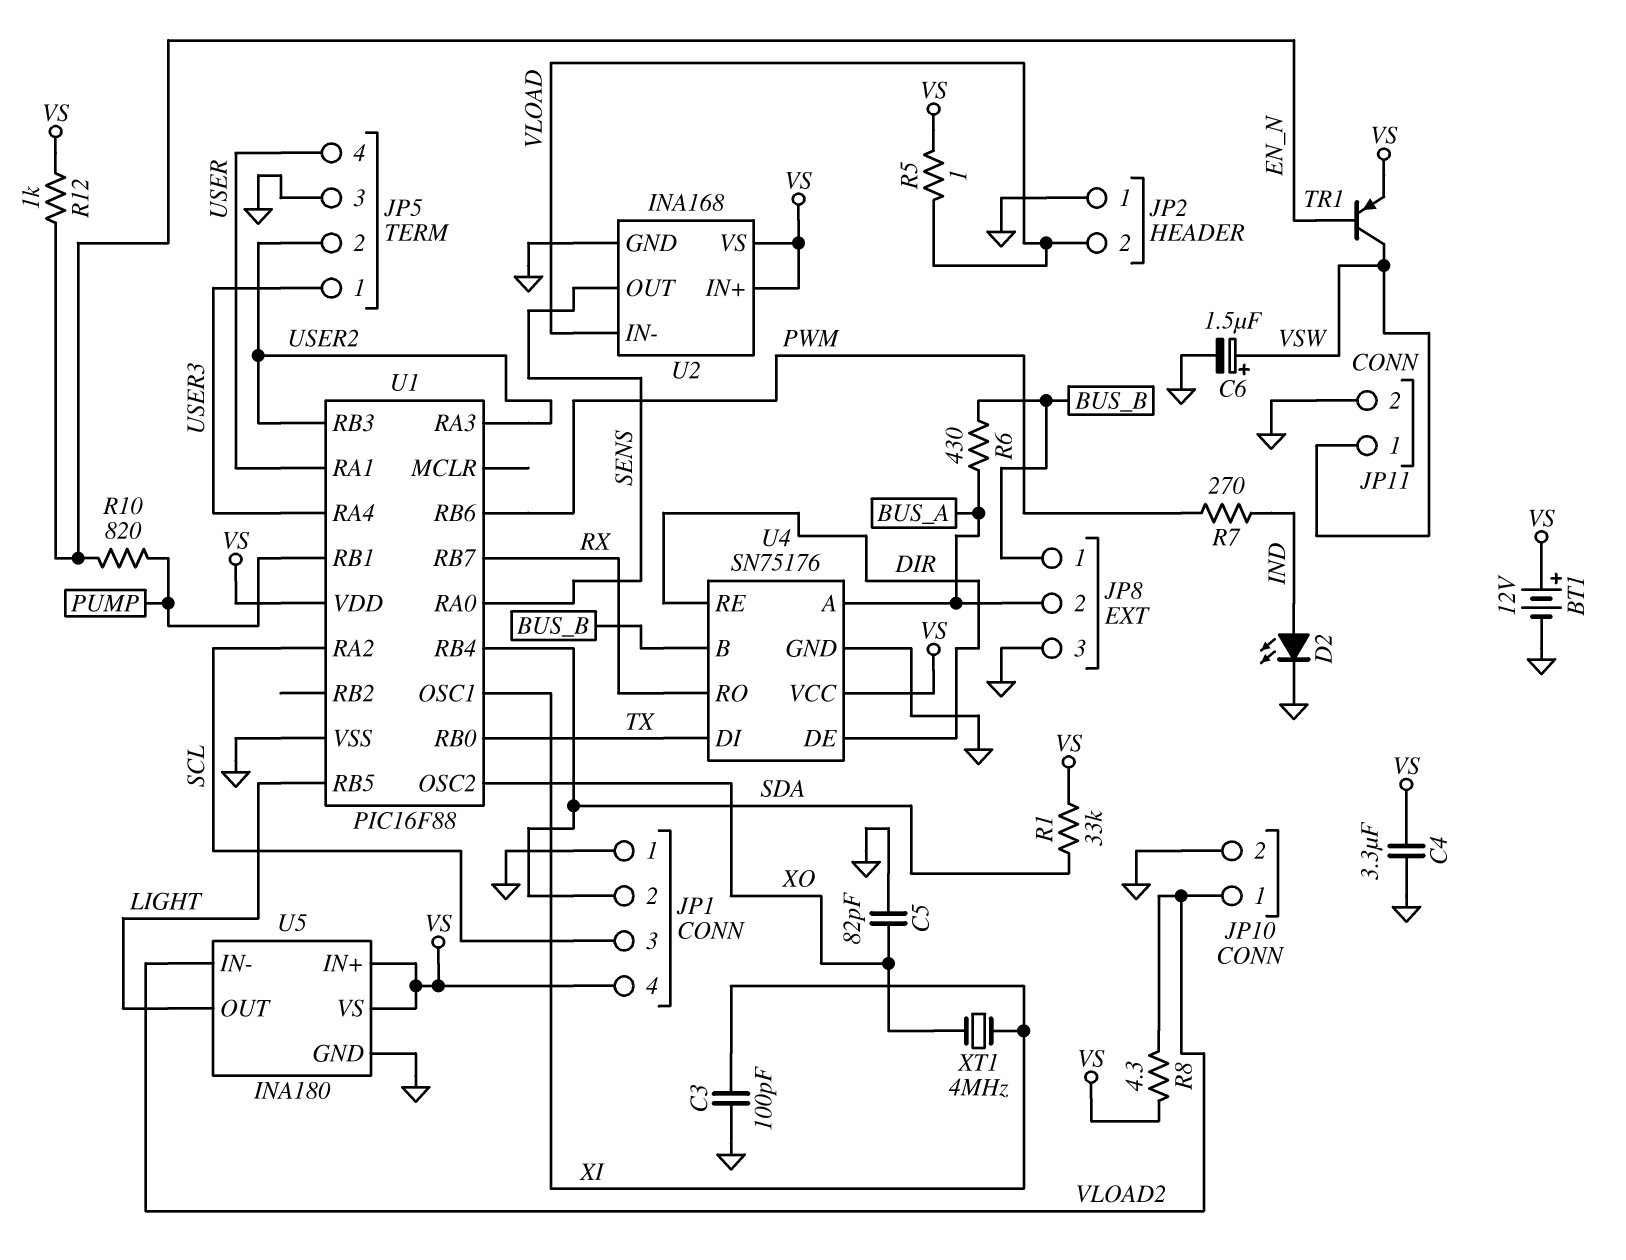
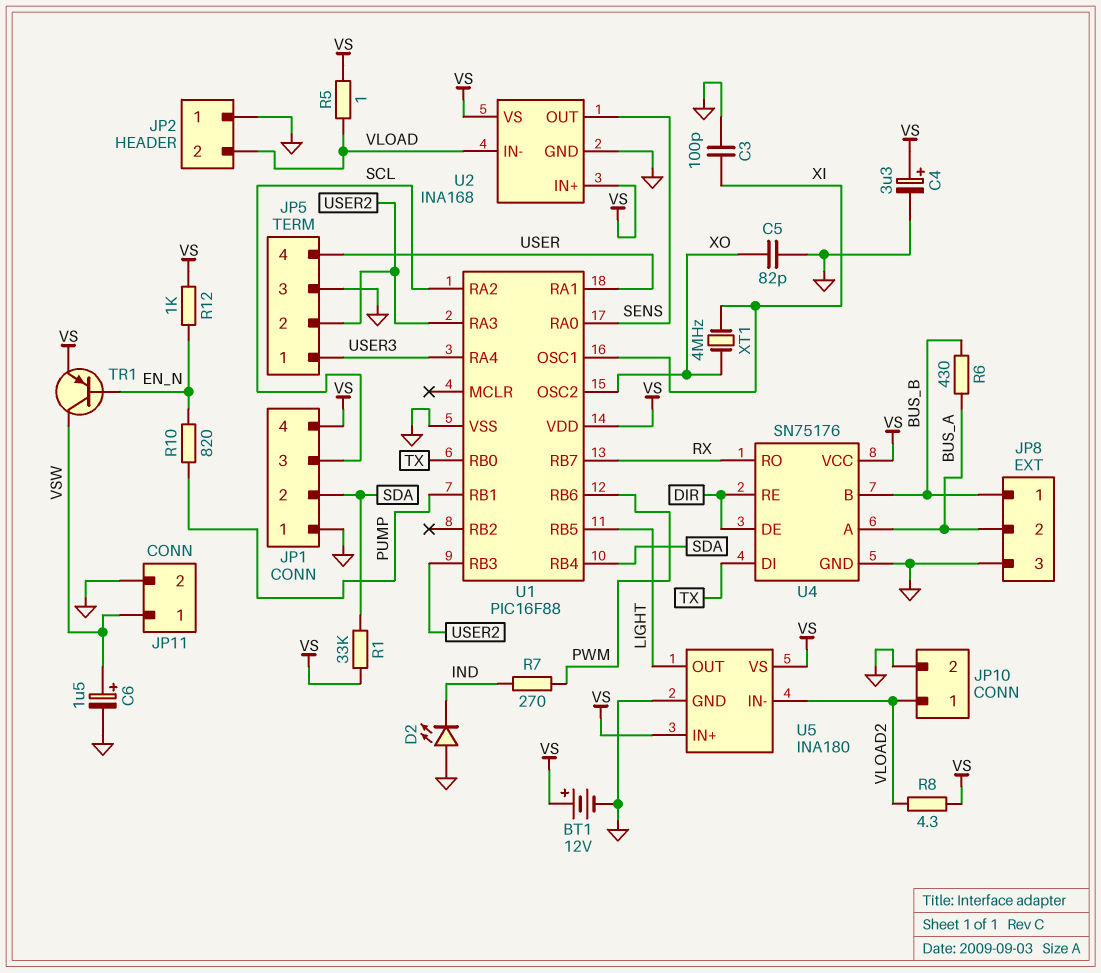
C4: 3.3uF (GND, VS) -> 3.3uF (plus VS, minus GND)
D2: LED (A IND, K GND) -> LED (A GND, K IND)

